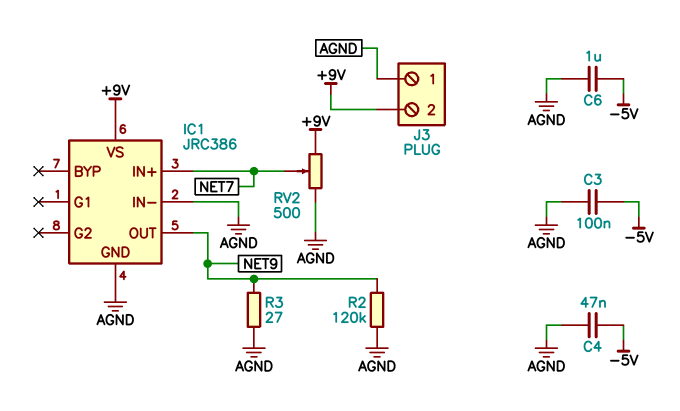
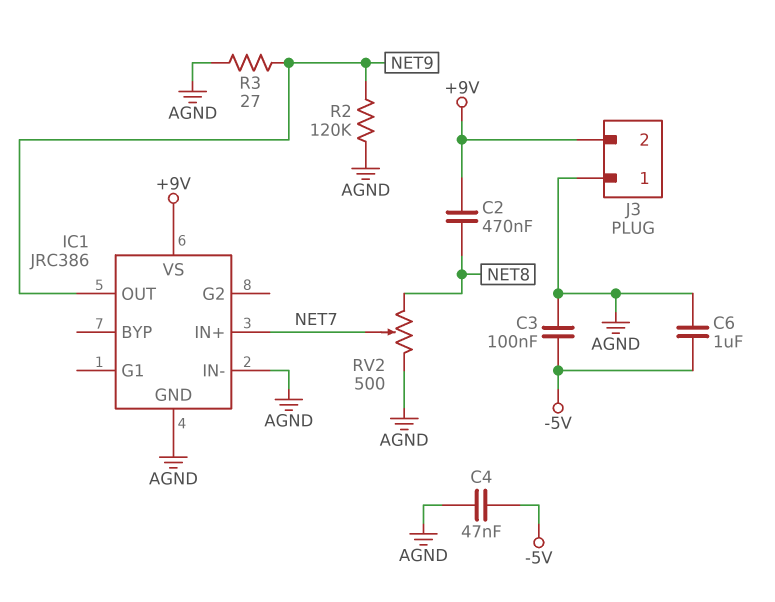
C2: none -> 470nF (+9V, NET8)
RV2: 500 (+9V, AGND, wiper NET7) -> 500 (AGND, NET8, wiper NET7)

